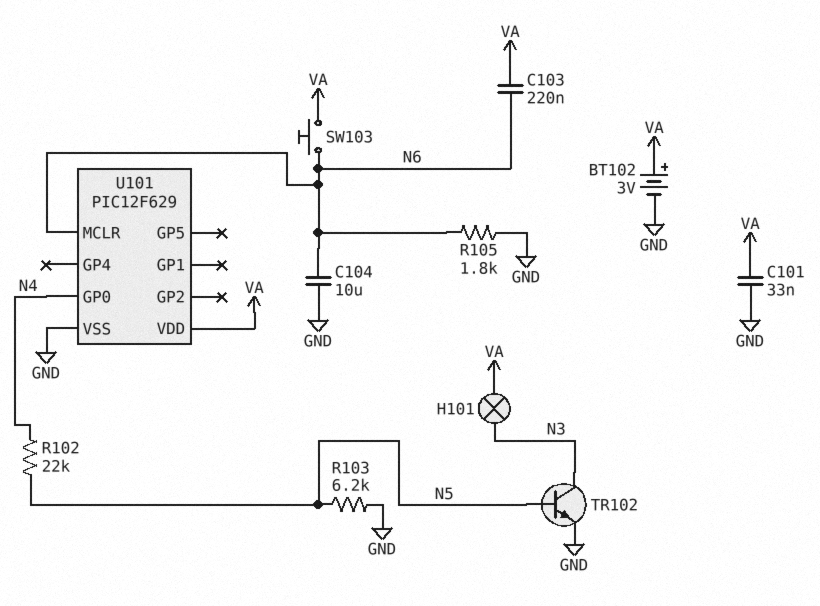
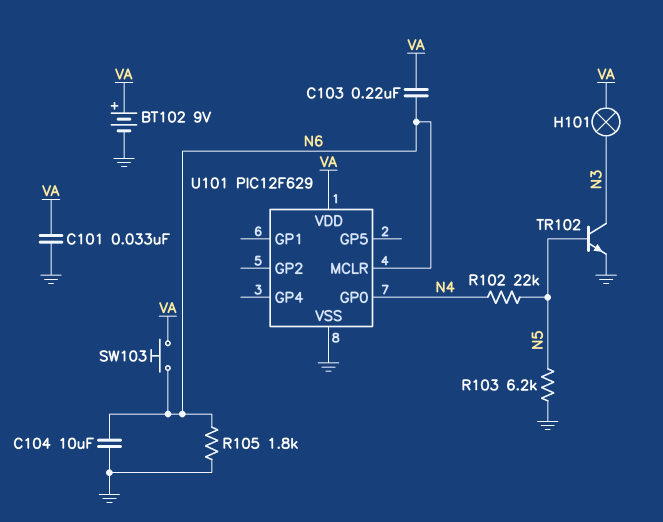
BT102: 3V (plus VA, minus GND) -> 9V (plus VA, minus GND)

